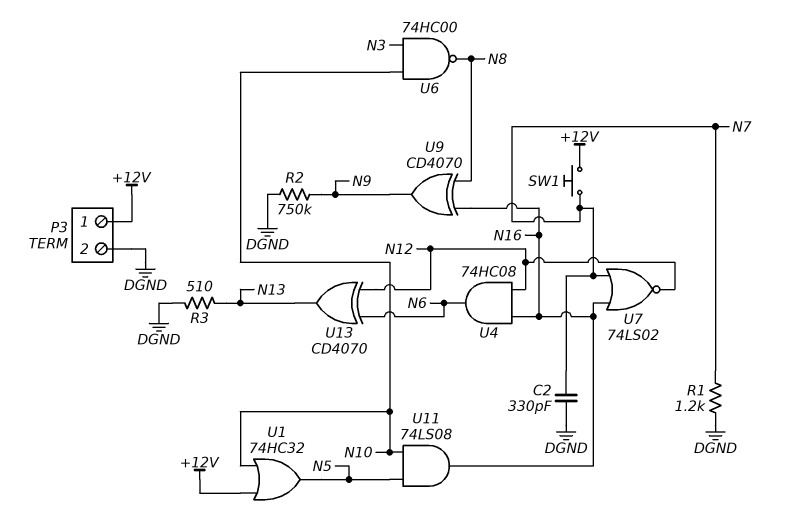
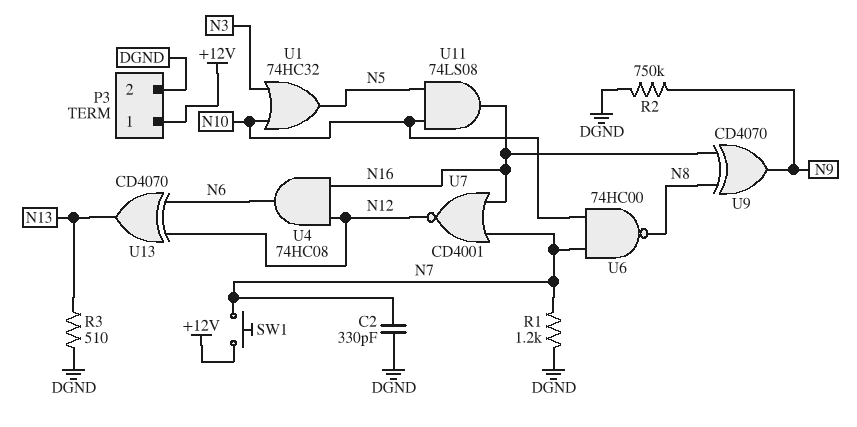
U1: OR 74HC32 (in +12V, in N10, out N5) -> OR 74HC32 (in N3, in N10, out N5)
U6: NAND 74HC00 (in N3, in N10, out N8) -> NAND 74HC00 (in N7, in N10, out N8)
U7: NOR 74LS02 (in N7, in N16, out N12) -> NOR CD4001 (in N7, in N16, out N12)

